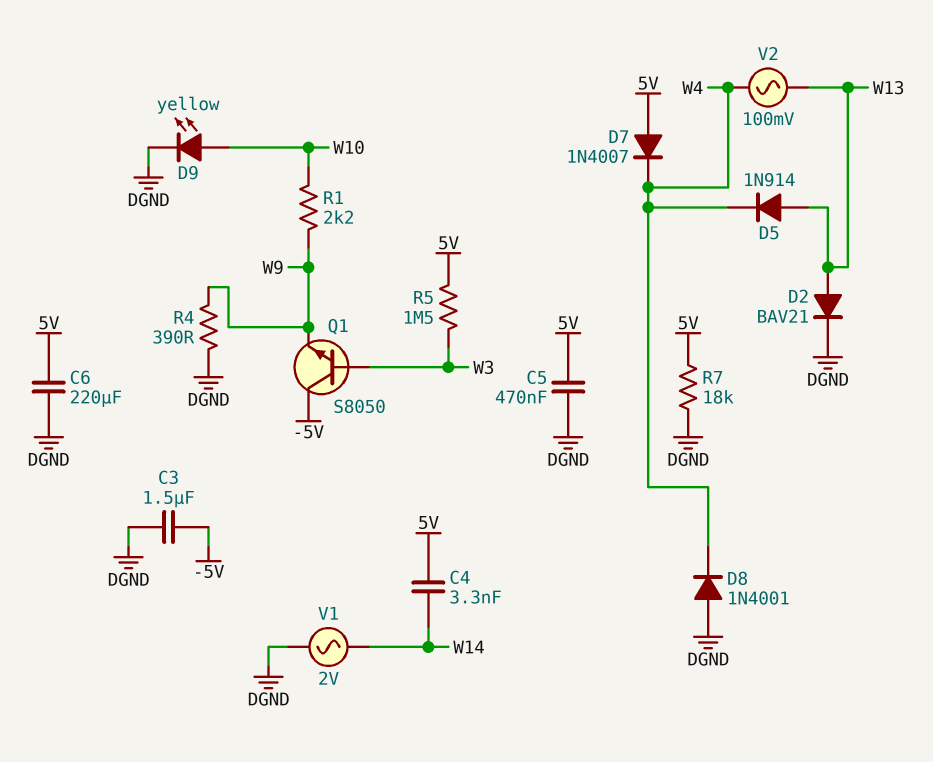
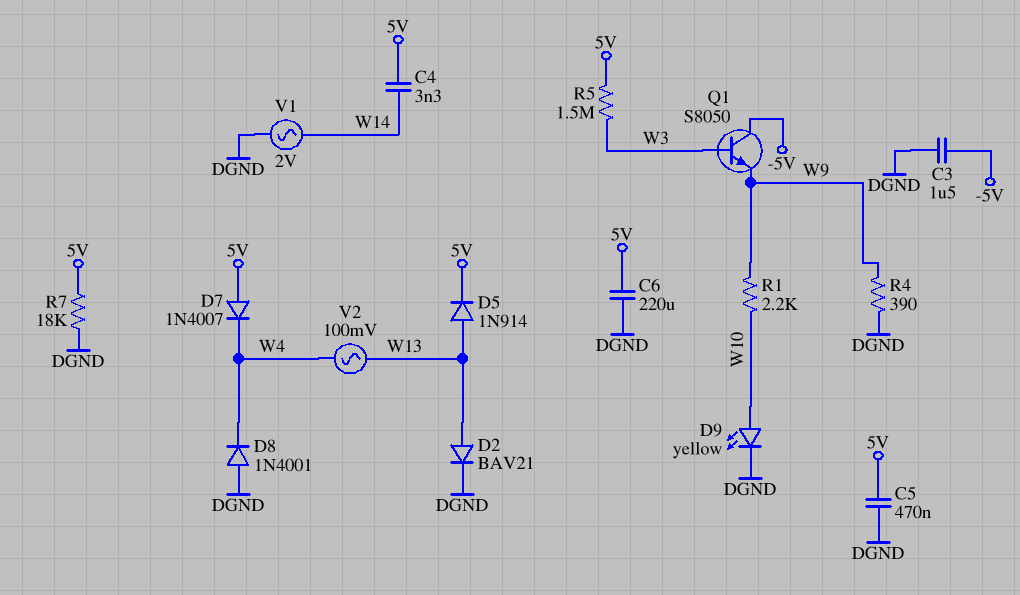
D5: diode 1N914 (A W13, K W4) -> diode 1N914 (A W13, K 5V)

